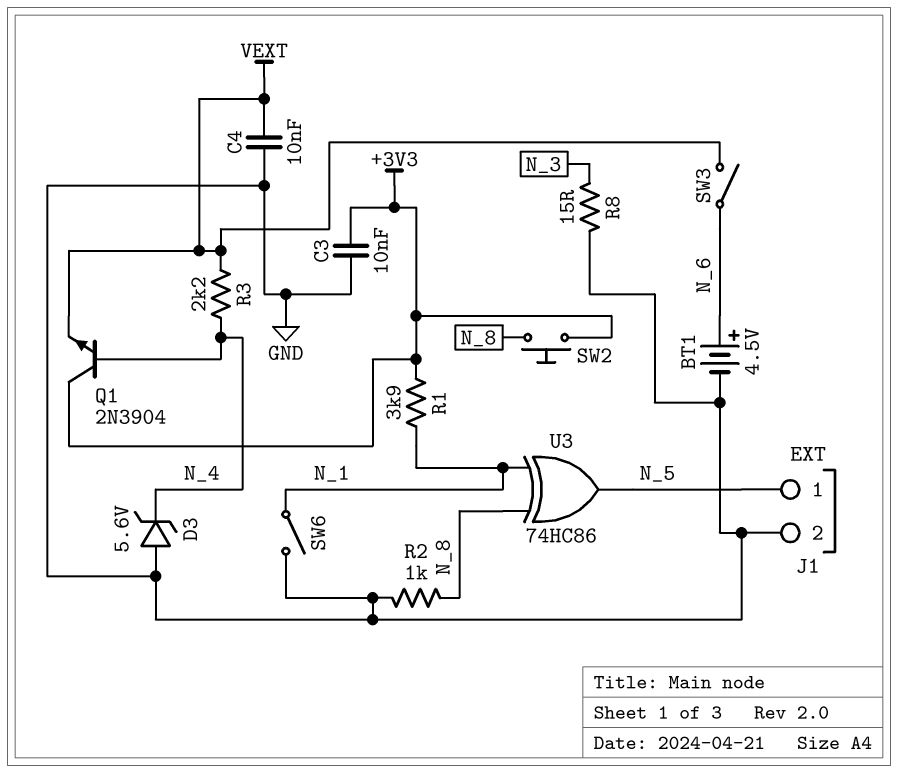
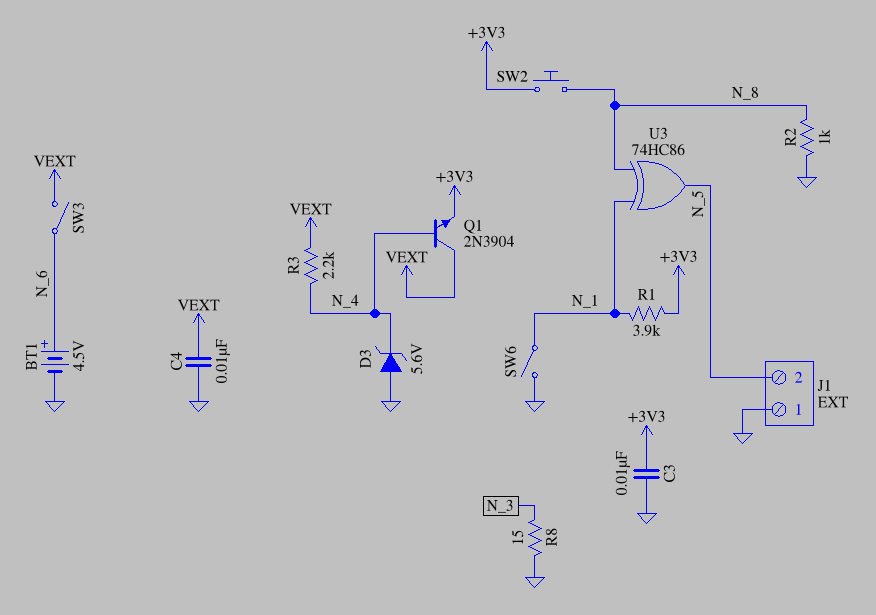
J1 pin 1: N_5 -> GND
J1 pin 2: GND -> N_5
Q1: NPN 2N3904 (B N_4, C +3V3, E VEXT) -> NPN 2N3904 (B N_4, C VEXT, E +3V3)

